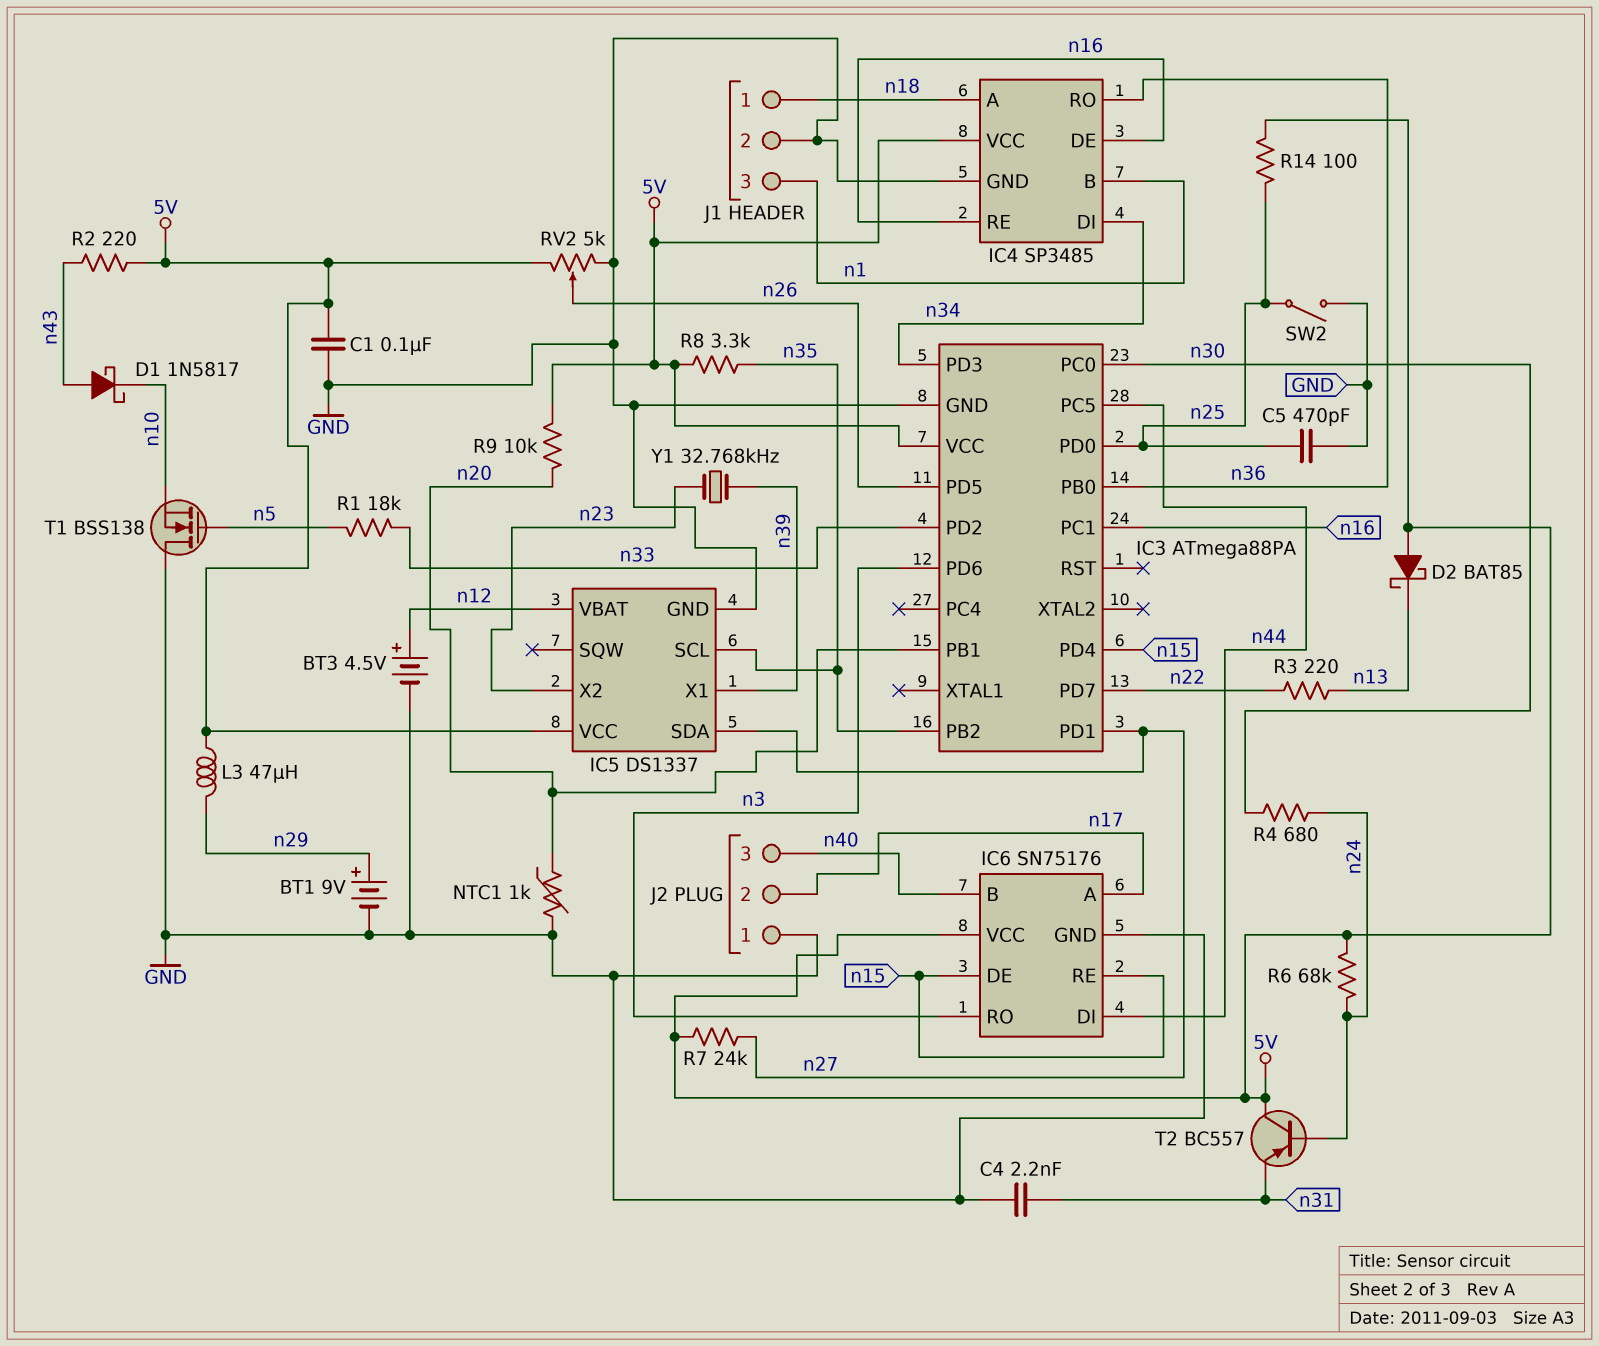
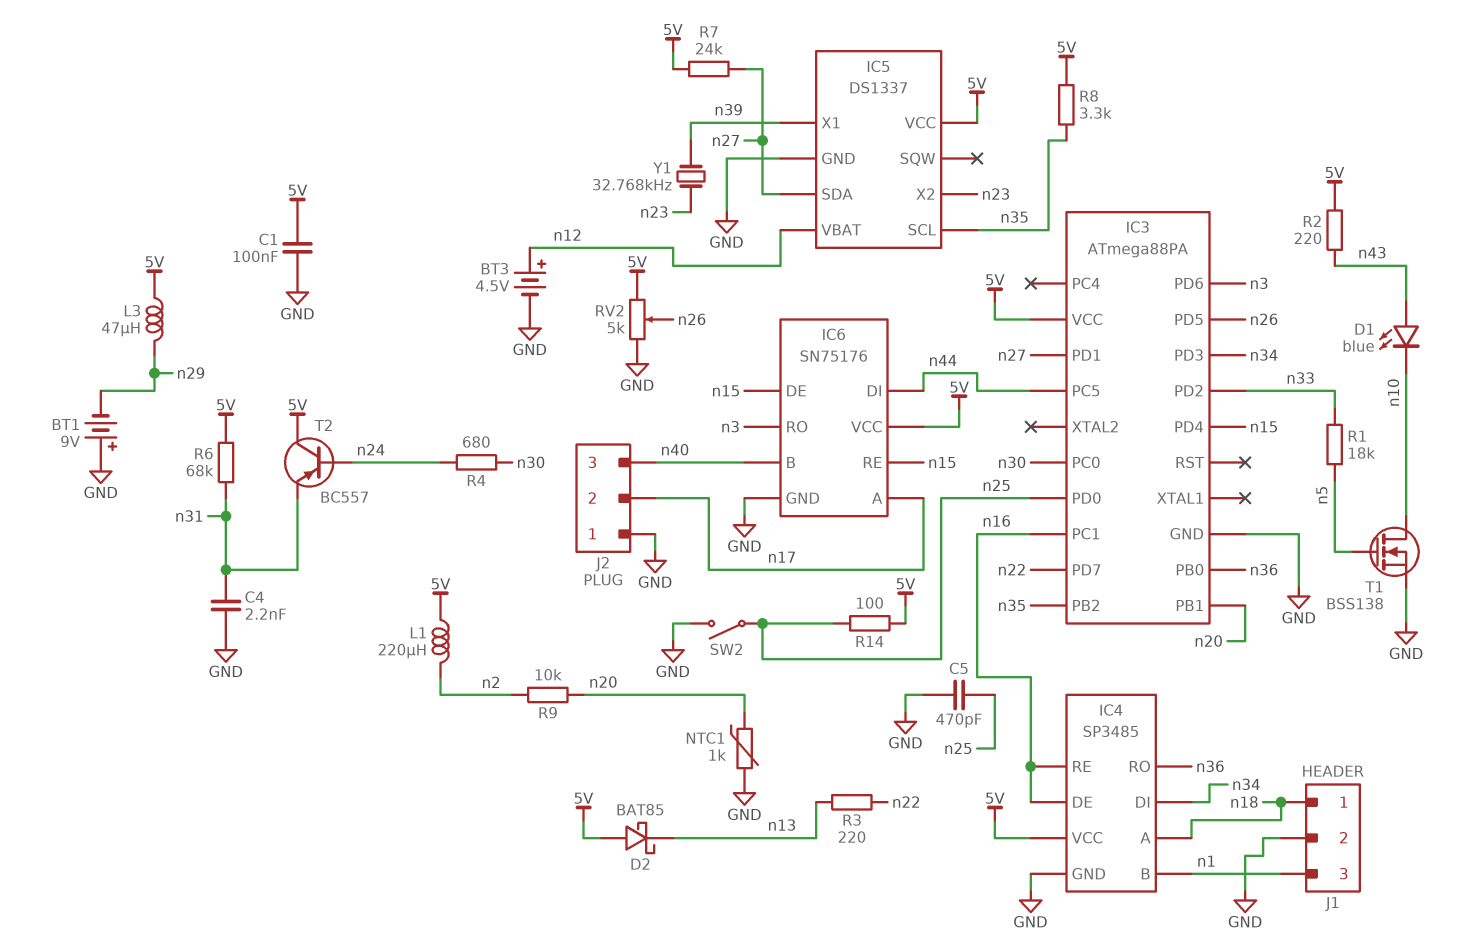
BT1: 9V (plus n29, minus GND) -> 9V (plus GND, minus n29)
D1: schottky 1N5817 (A n43, K n10) -> LED blue (A n43, K n10)
L1: none -> 220uH (5V, n2)
R6: 68k (5V, n24) -> 68k (5V, n31)
R9: 10k (5V, n20) -> 10k (n2, n20)
T1: NMOS BSS138 (G n5, D GND, S n10) -> NMOS BSS138 (G n5, D n10, S GND)

